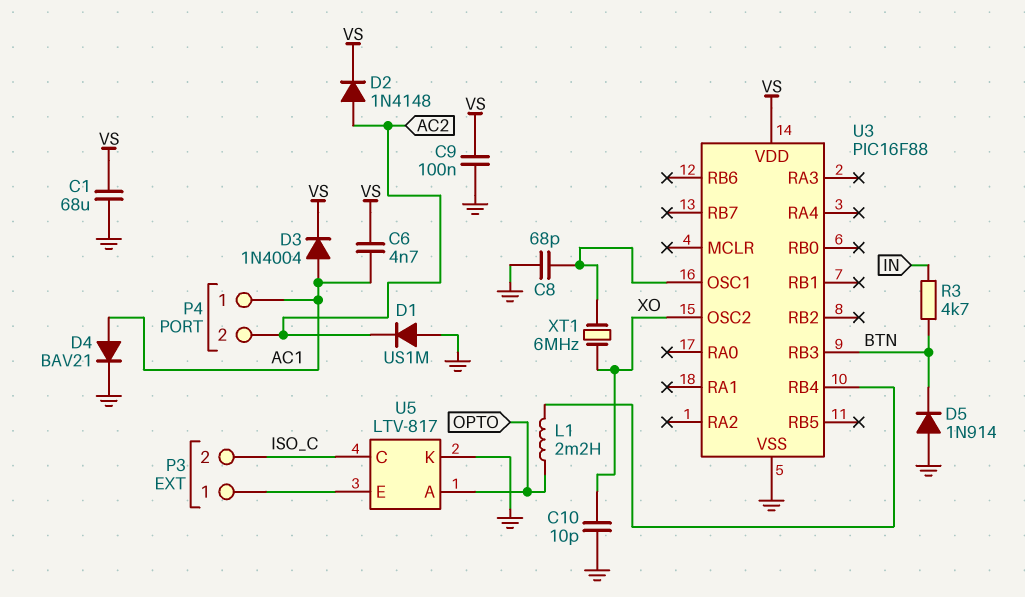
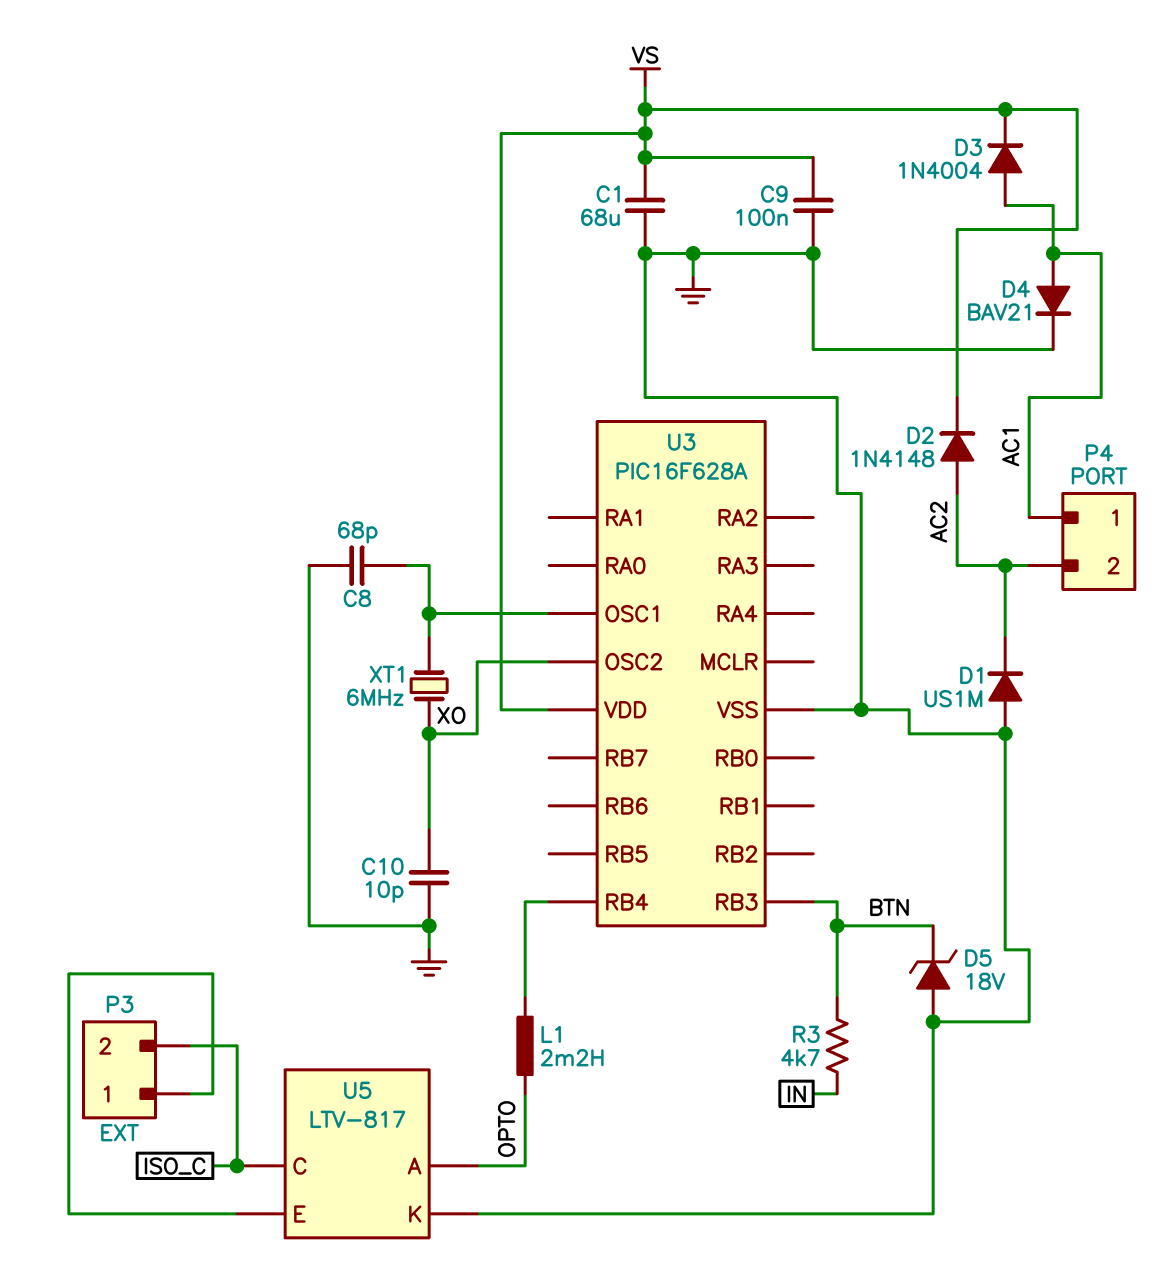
C6: 4.7nF (AC1, VS) -> none
D5: diode 1N914 (A GND, K BTN) -> zener 18V (A GND, K BTN)
U3: PIC16F88 -> PIC16F628A

